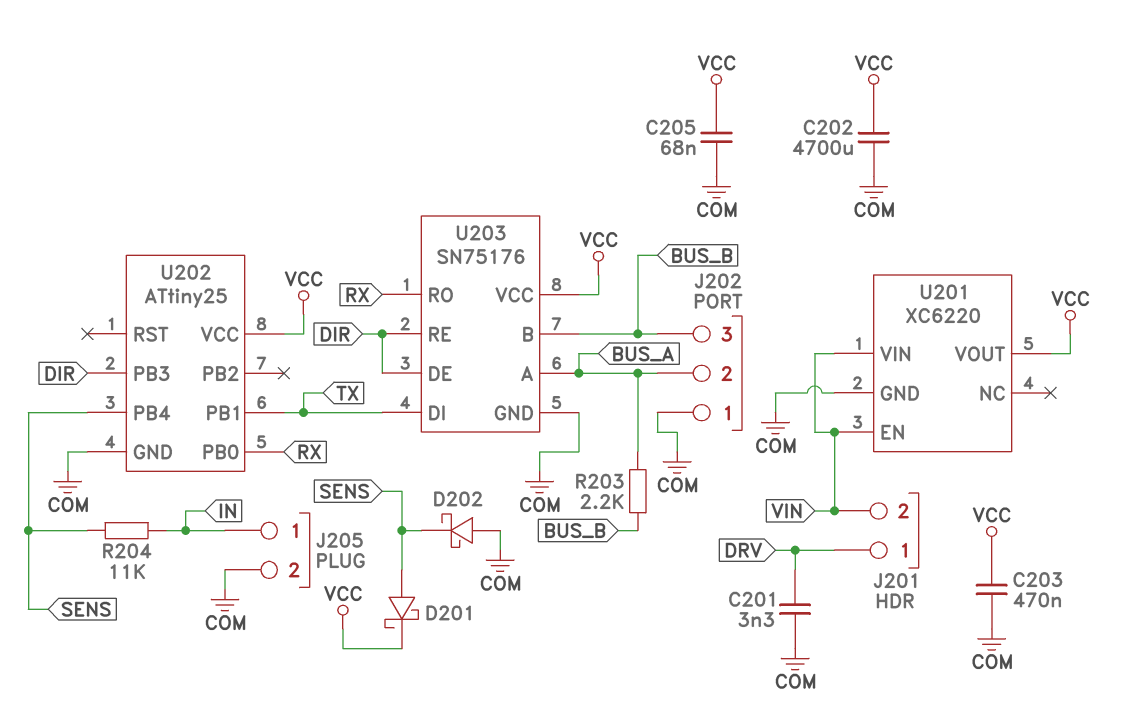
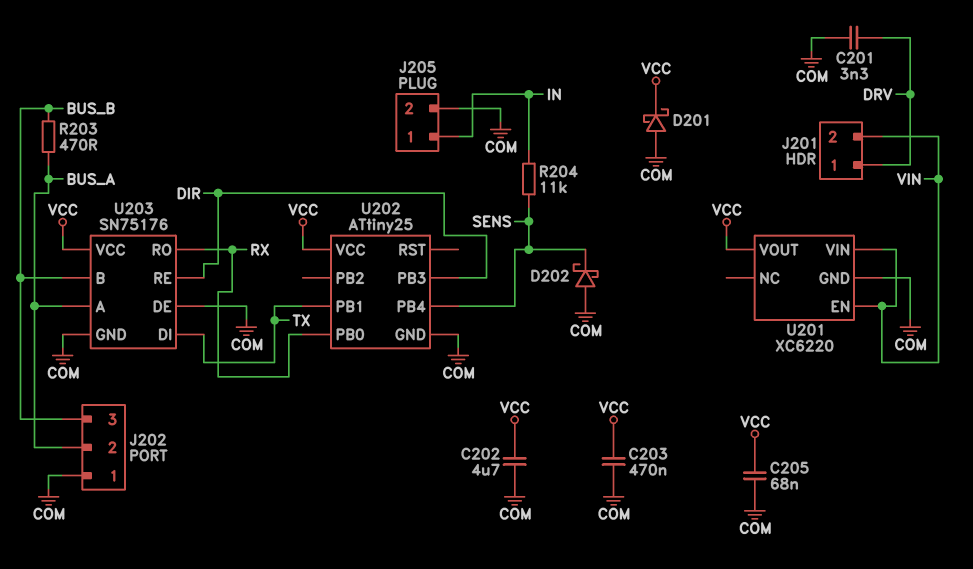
C202: 4700uF (COM, VCC) -> 4.7uF (COM, VCC)
D201: schottky (A SENS, K VCC) -> schottky (A COM, K VCC)
R203: 2.2k (BUS_A, BUS_B) -> 470 (BUS_A, BUS_B)
U203 pin DE: DIR -> COM

